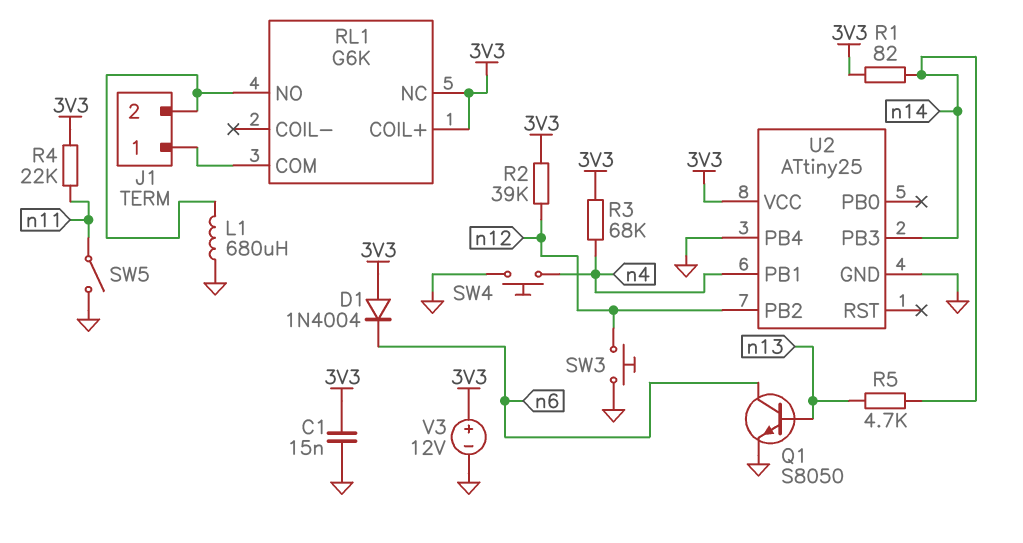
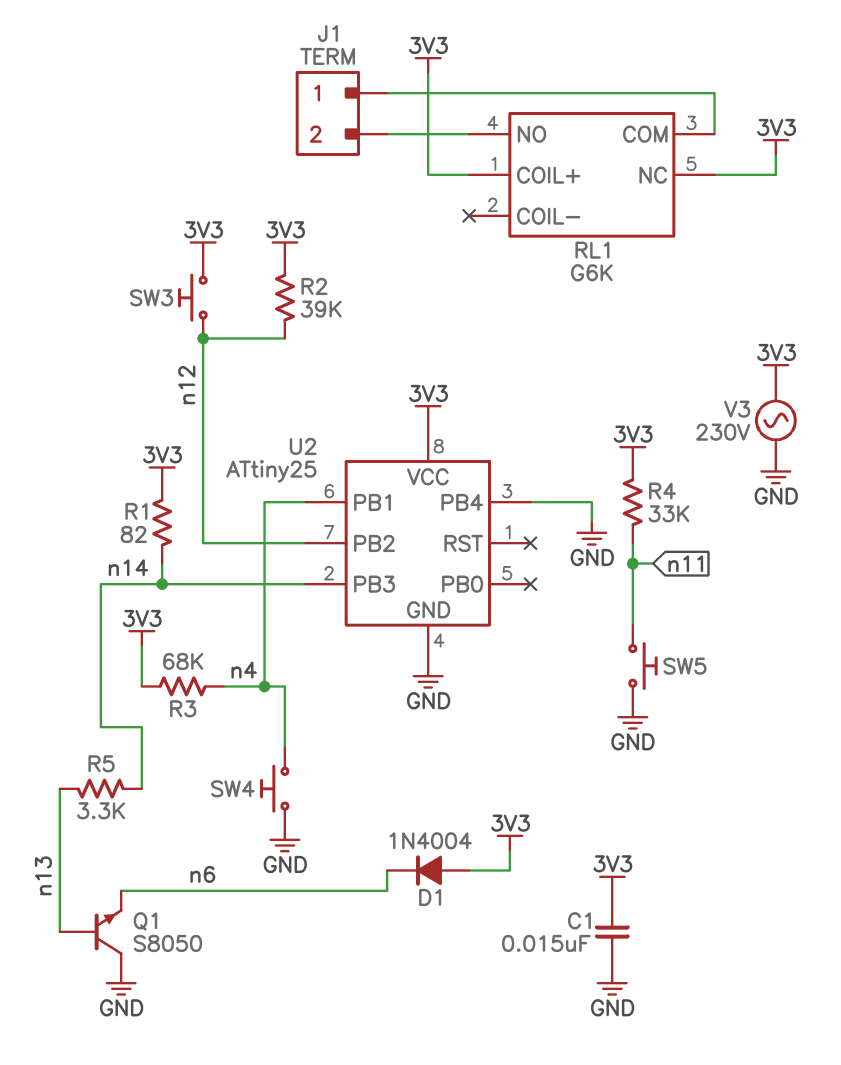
L1: 680uH (GND, J1/2) -> none
Q1: NPN S8050 (B n13, C n6, E GND) -> NPN S8050 (B n13, C GND, E n6)
R4: 22k (3V3, n11) -> 33k (3V3, n11)
R5: 4.7k (n13, n14) -> 3.3k (n13, n14)
SW3: button (GND, n12) -> button (3V3, n12)
SW5: switch (GND, n11) -> button (GND, n11)
V3: 12V (plus 3V3, minus GND) -> AC 230V (3V3, GND)

